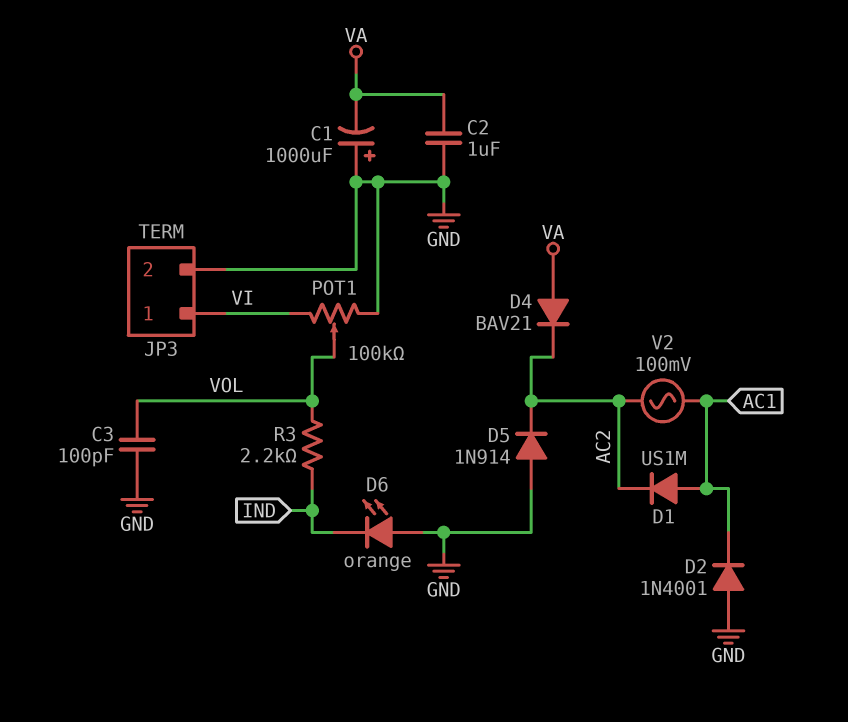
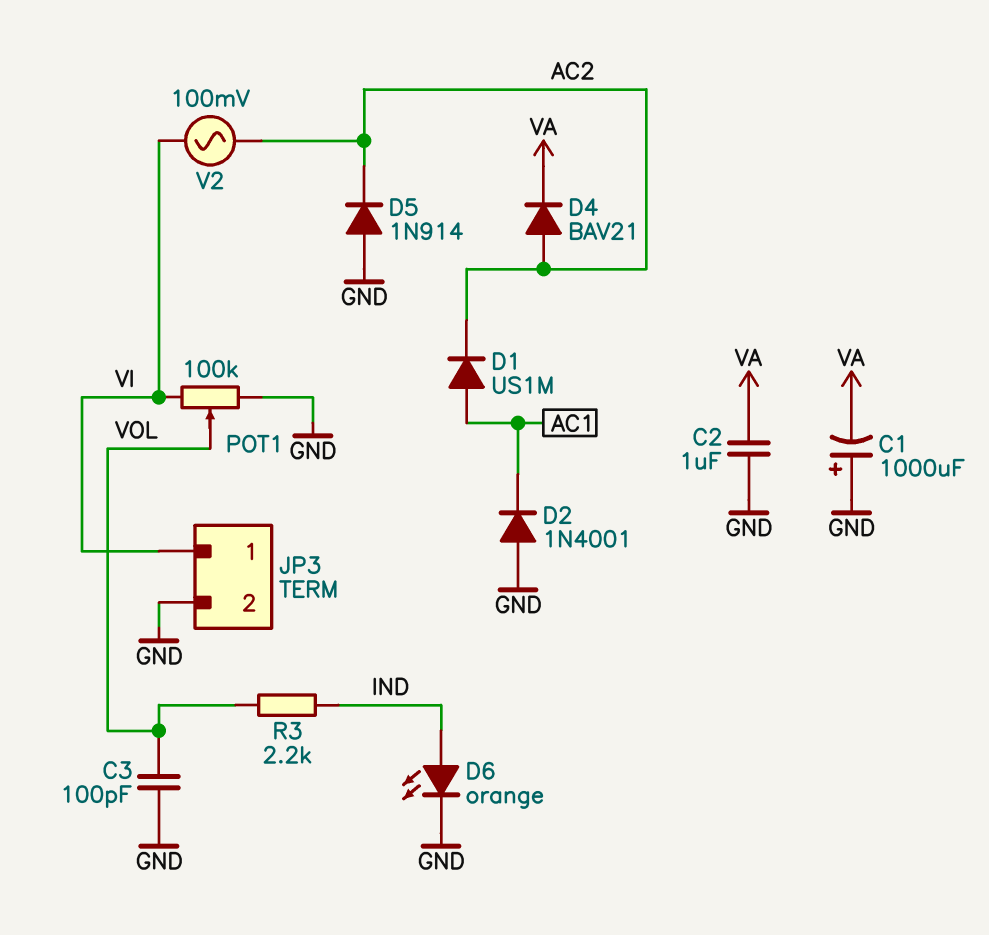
D4: diode BAV21 (A VA, K AC2) -> diode BAV21 (A AC2, K VA)
D6: LED orange (A GND, K IND) -> LED orange (A IND, K GND)
V2: AC 100mV (AC1, AC2) -> AC 100mV (AC2, VI)

